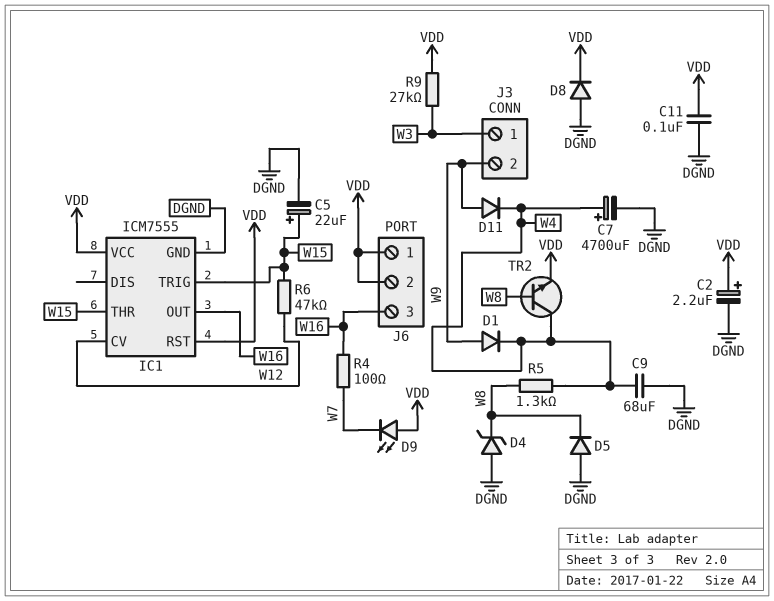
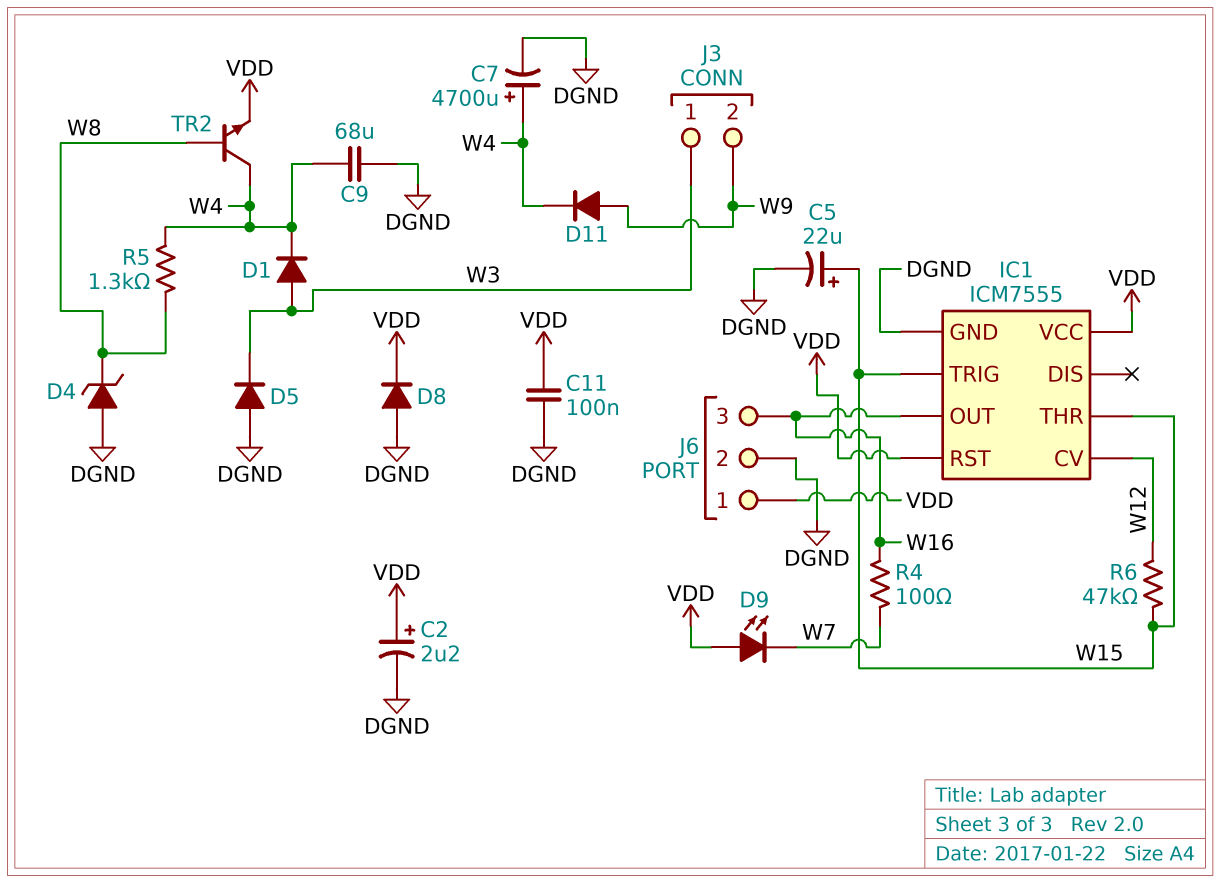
D1: diode (A W9, K W4) -> diode (A W3, K W4)
D5: diode (A DGND, K W8) -> diode (A DGND, K W3)
J6 pin 2: VDD -> DGND
R9: 27k (VDD, W3) -> none

